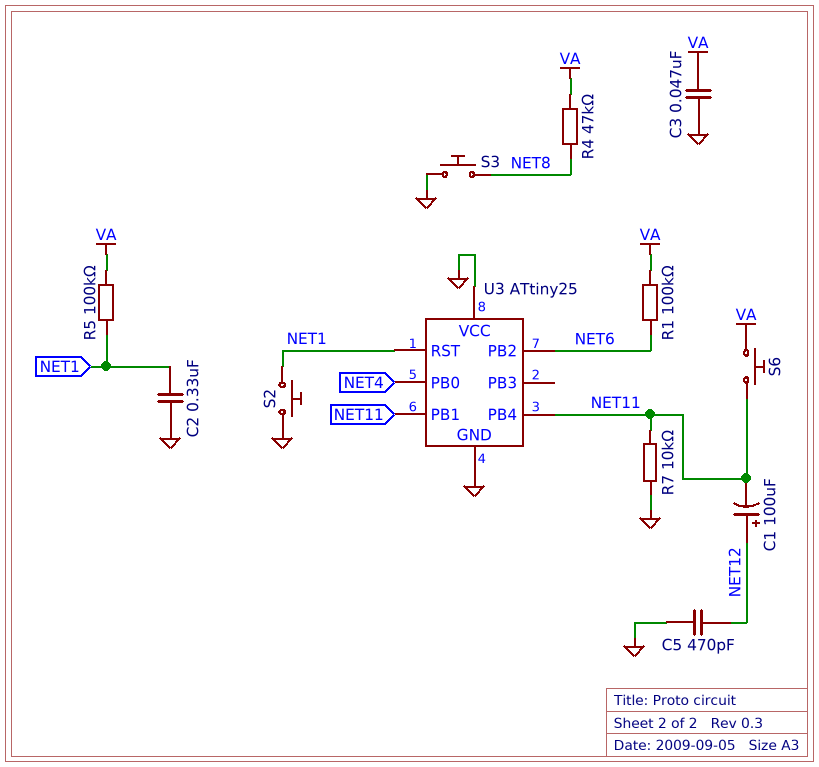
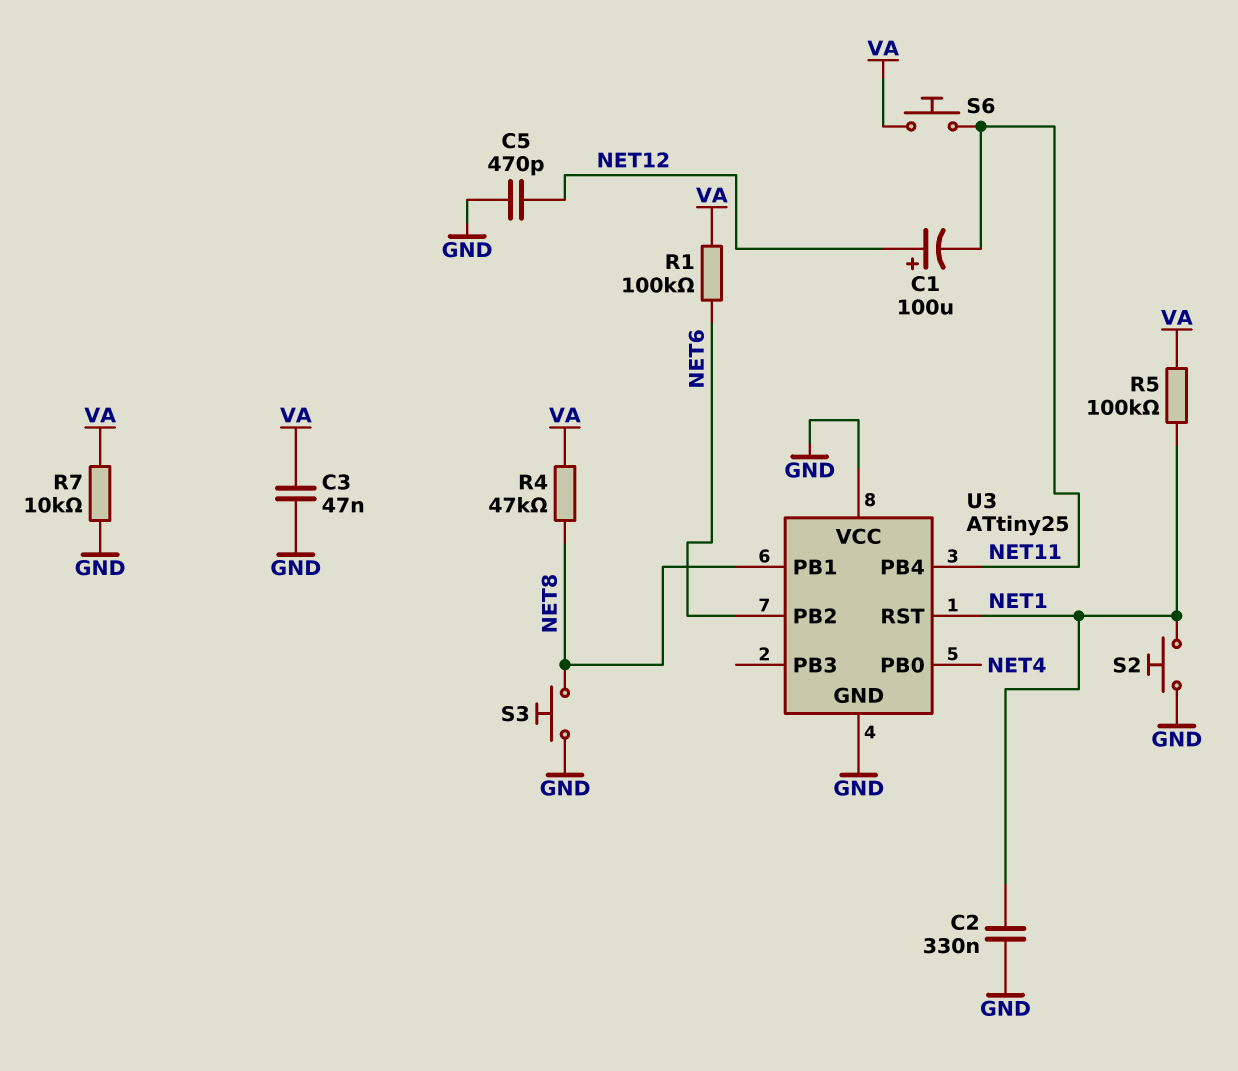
R7: 10k (GND, NET11) -> 10k (GND, VA)
U3 pin PB1: NET11 -> NET8

